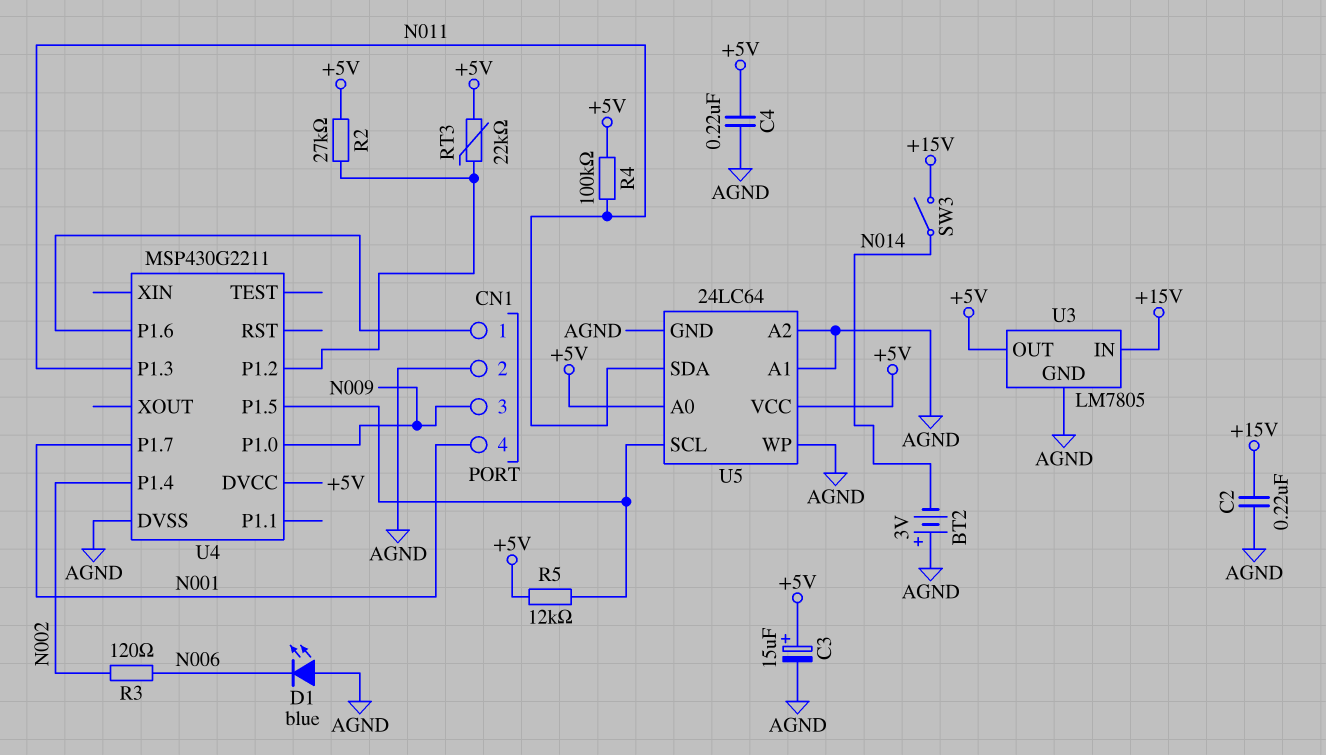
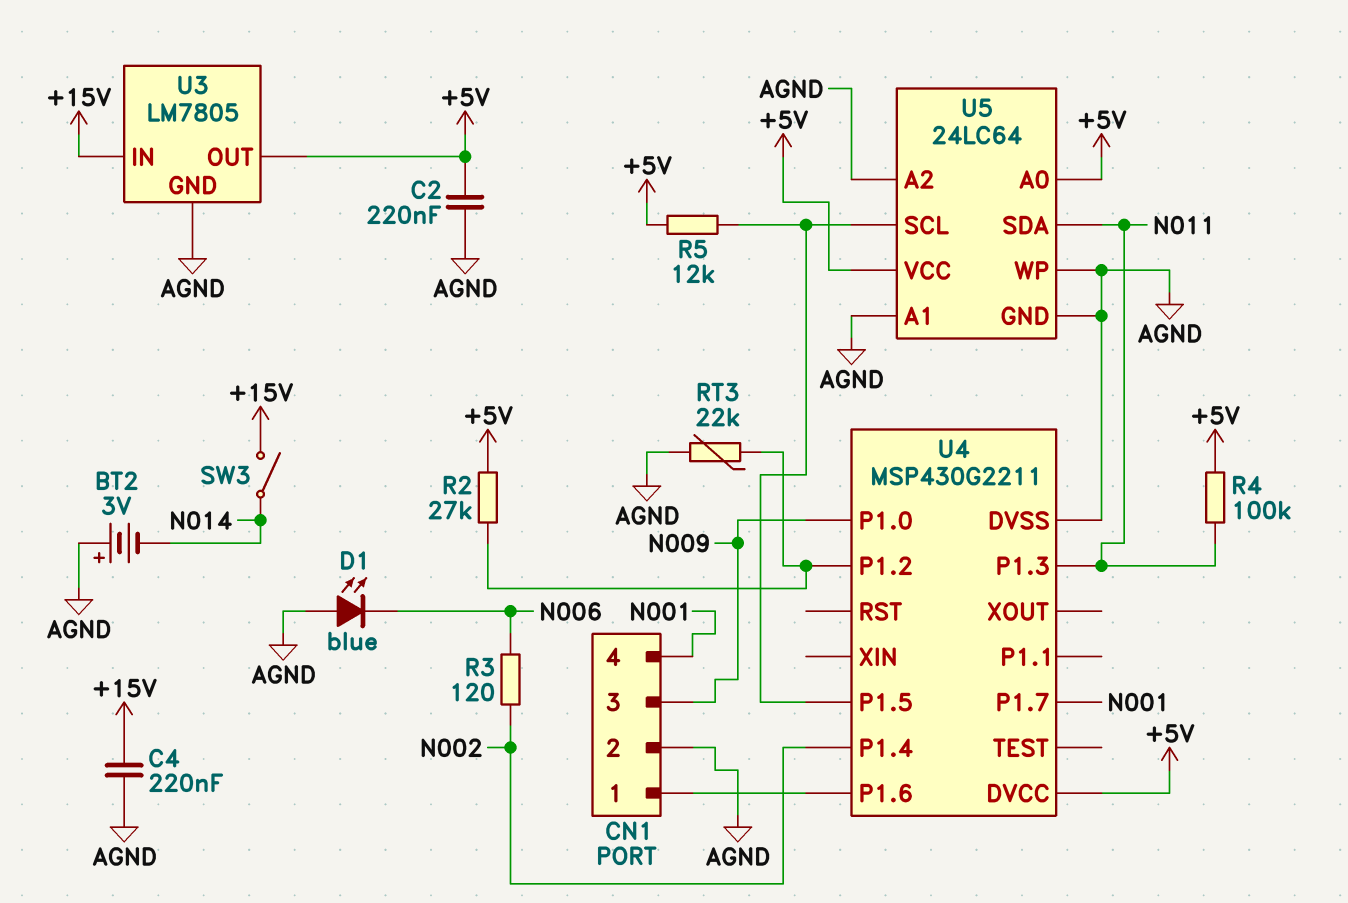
C2: 220nF (+15V, AGND) -> 220nF (+5V, AGND)
C3: 15uF (plus +5V, minus AGND) -> none
C4: 220nF (+5V, AGND) -> 220nF (+15V, AGND)
RT3: 22k (+5V, U4/P1.2) -> 22k (AGND, U4/P1.2)

